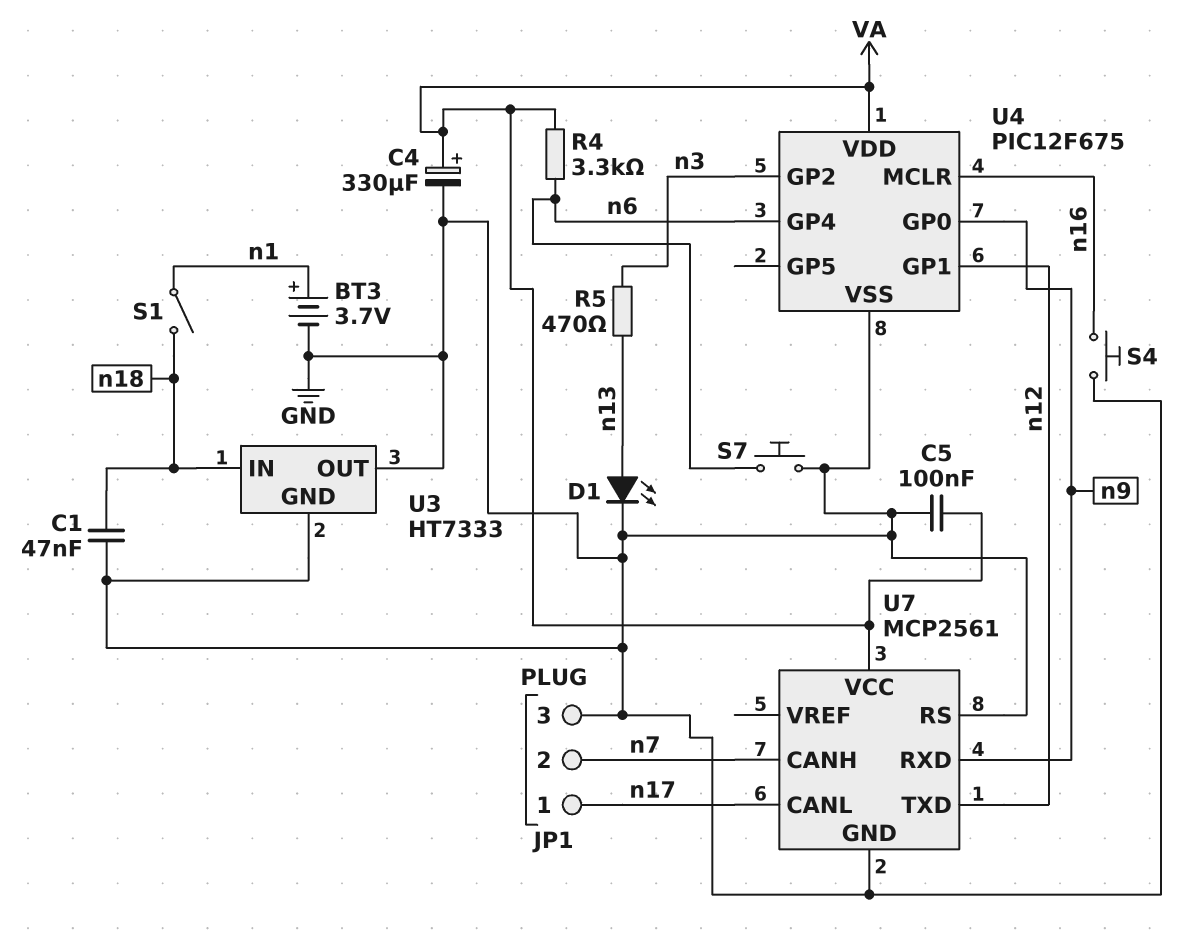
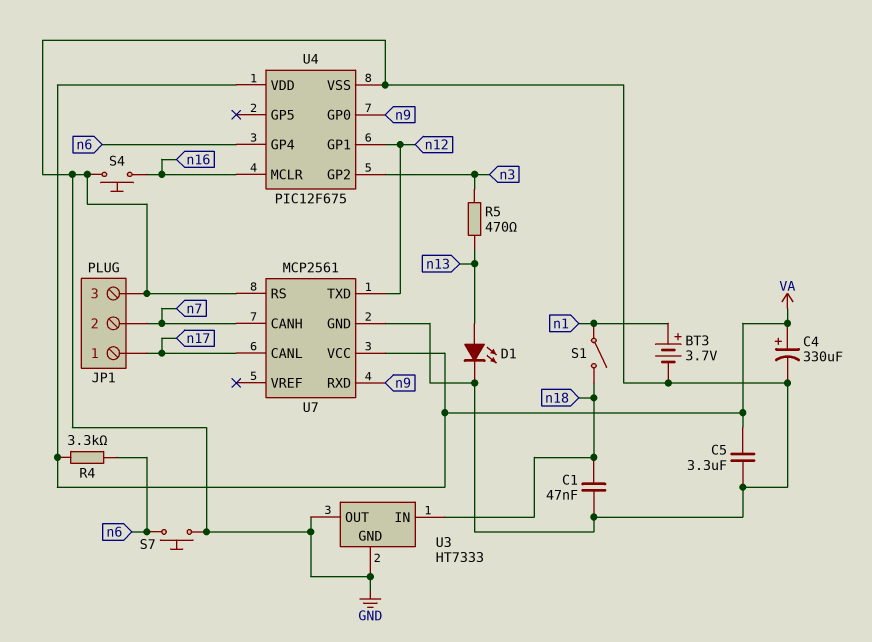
C5: 100nF (GND, VA) -> 3.3uF (GND, VA)

